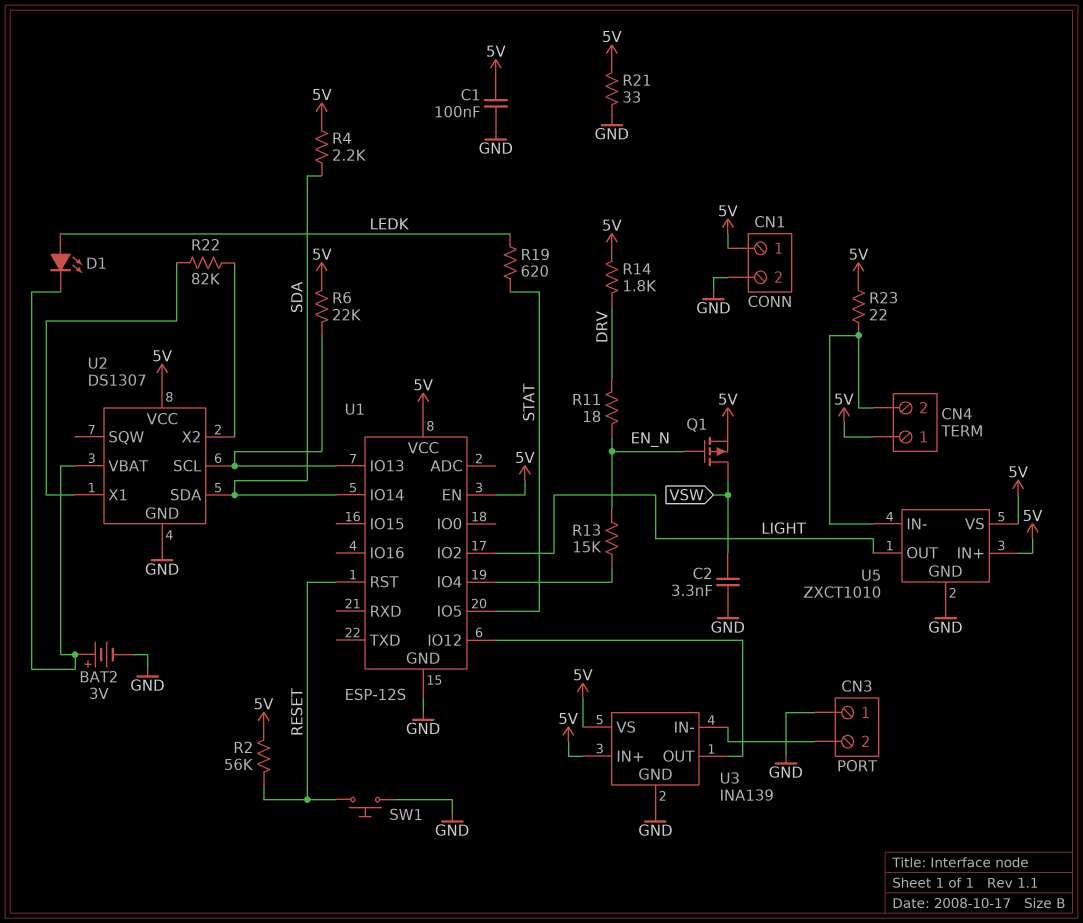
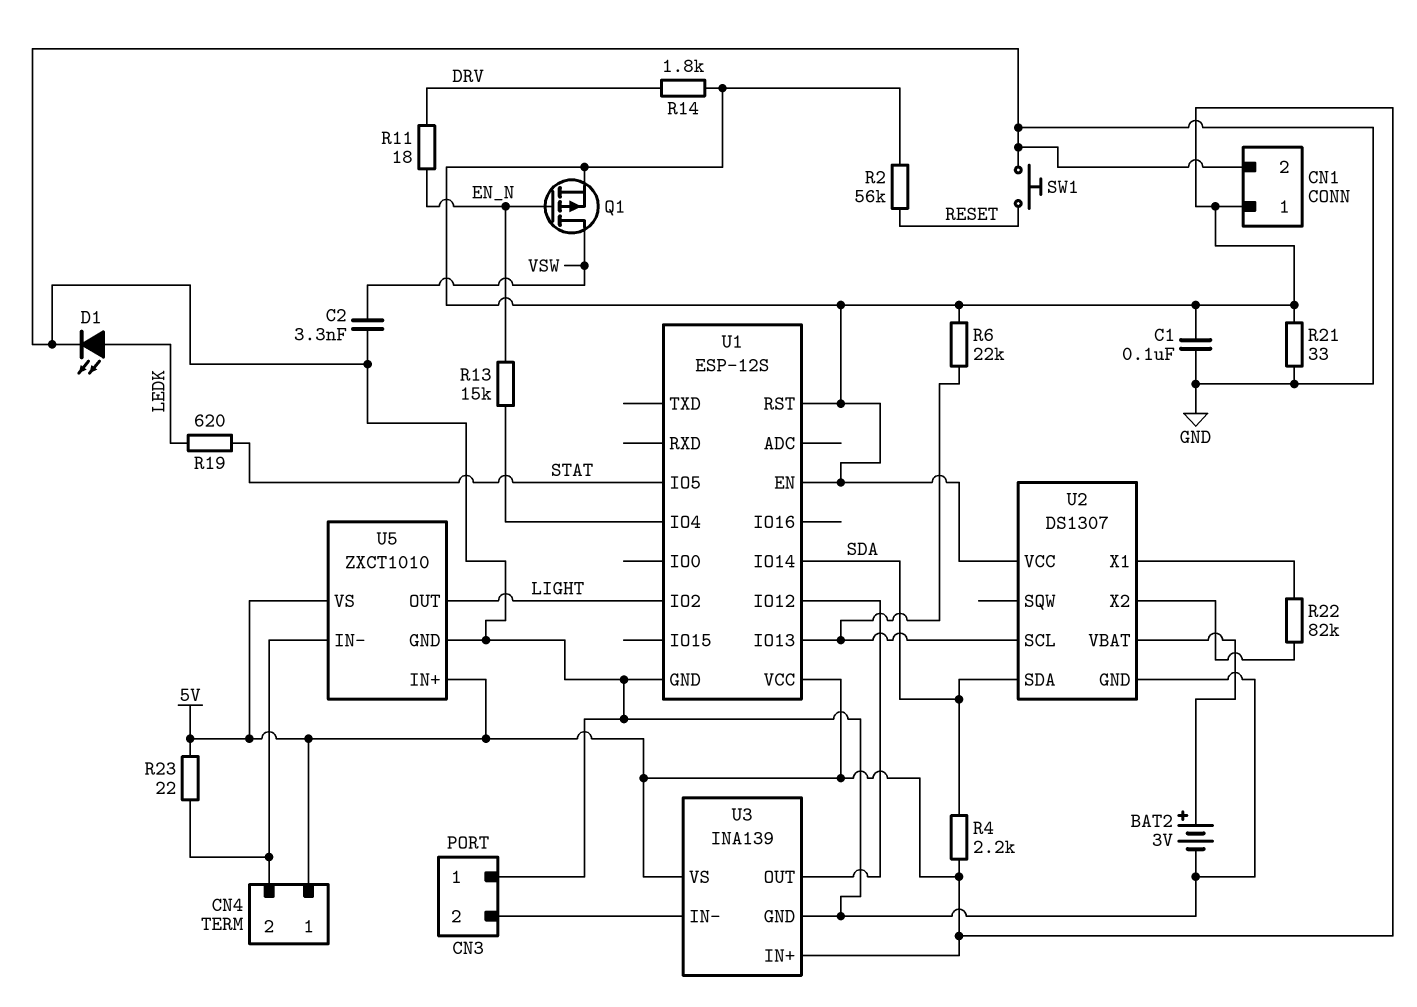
D1: LED (A LEDK, K U2/VBAT) -> LED (A LEDK, K GND)
U1 pin RST: RESET -> 5V

